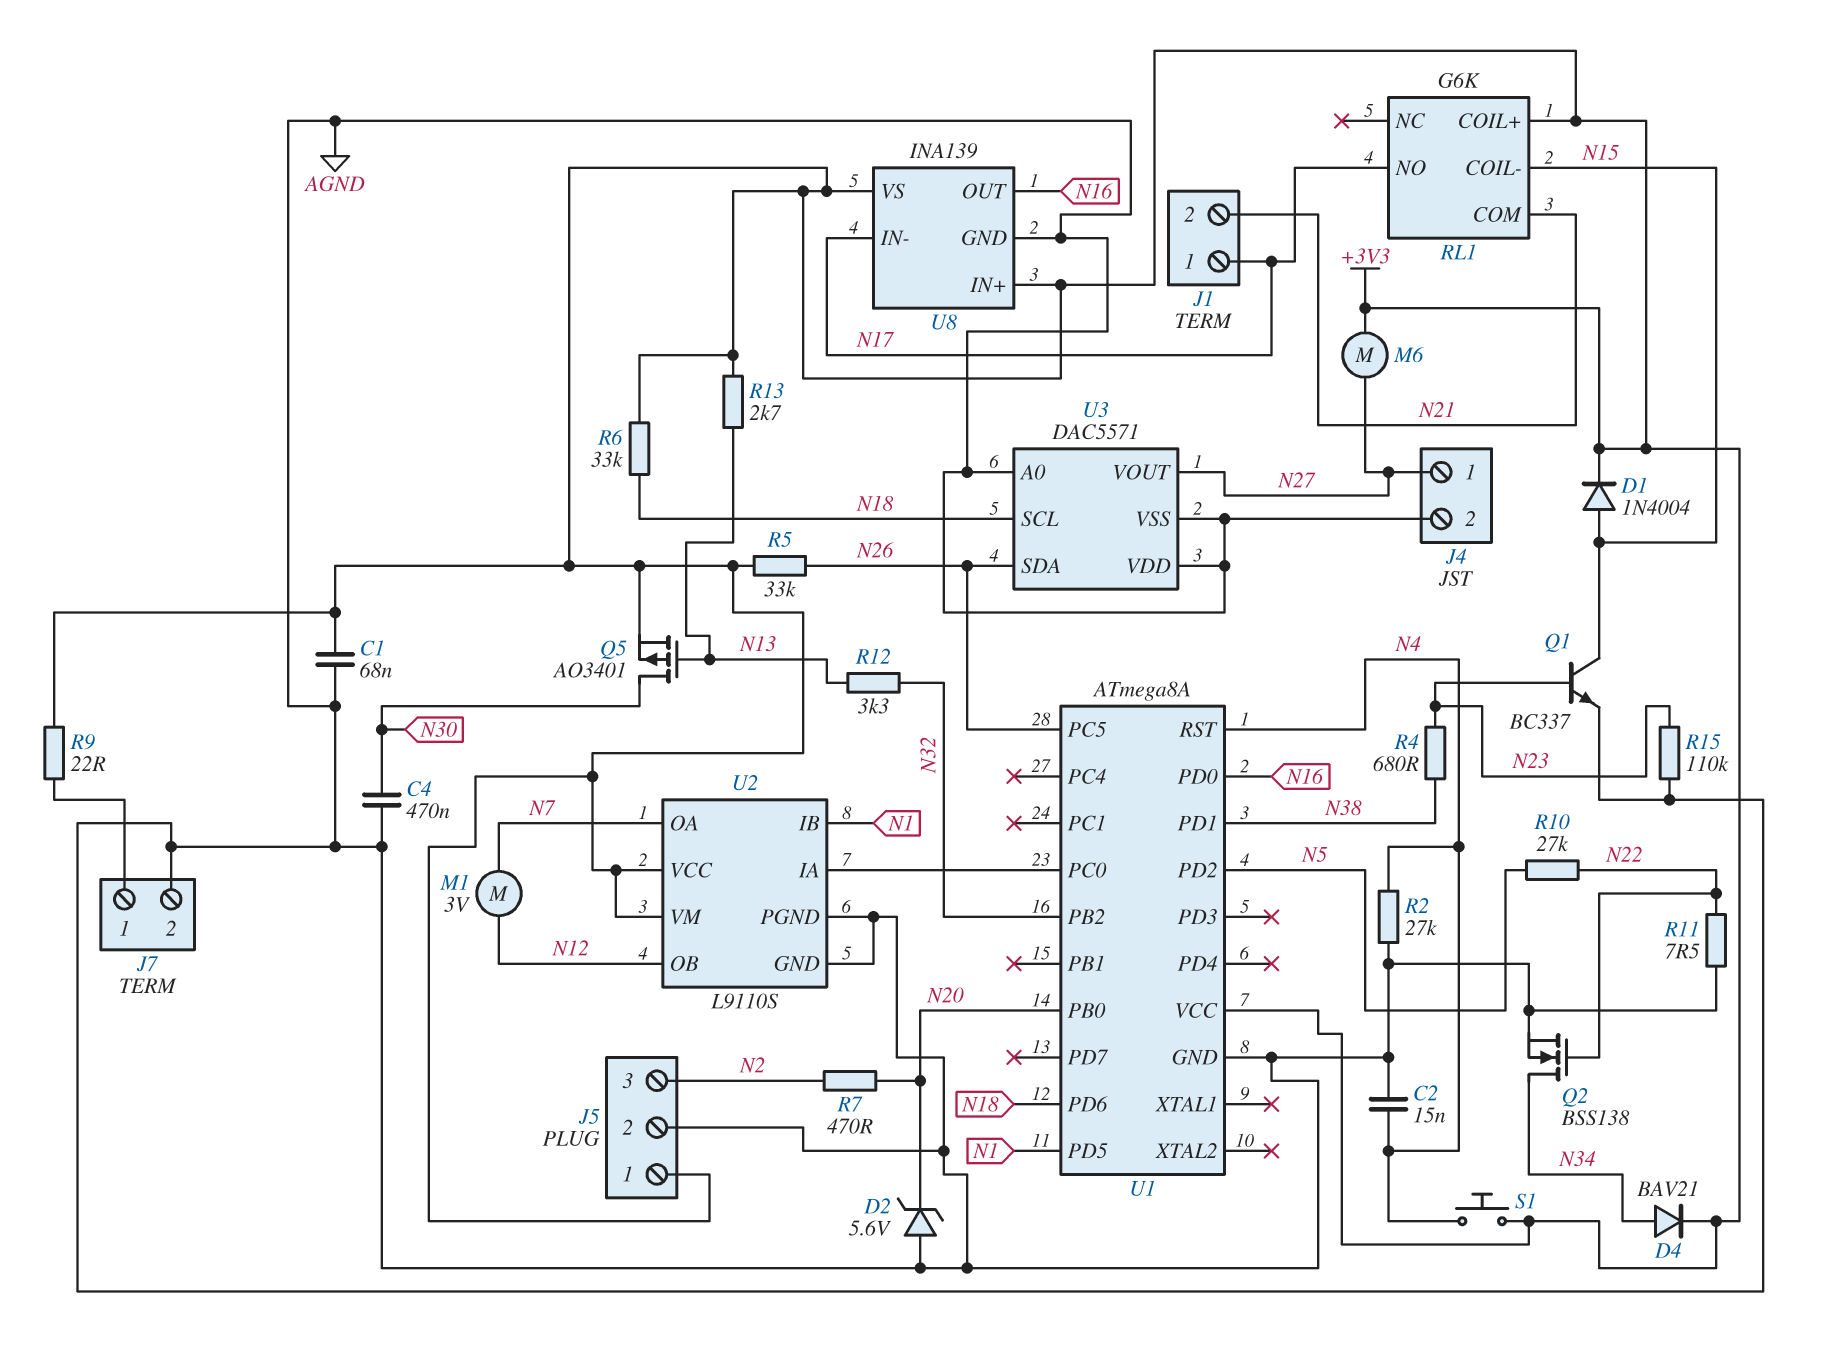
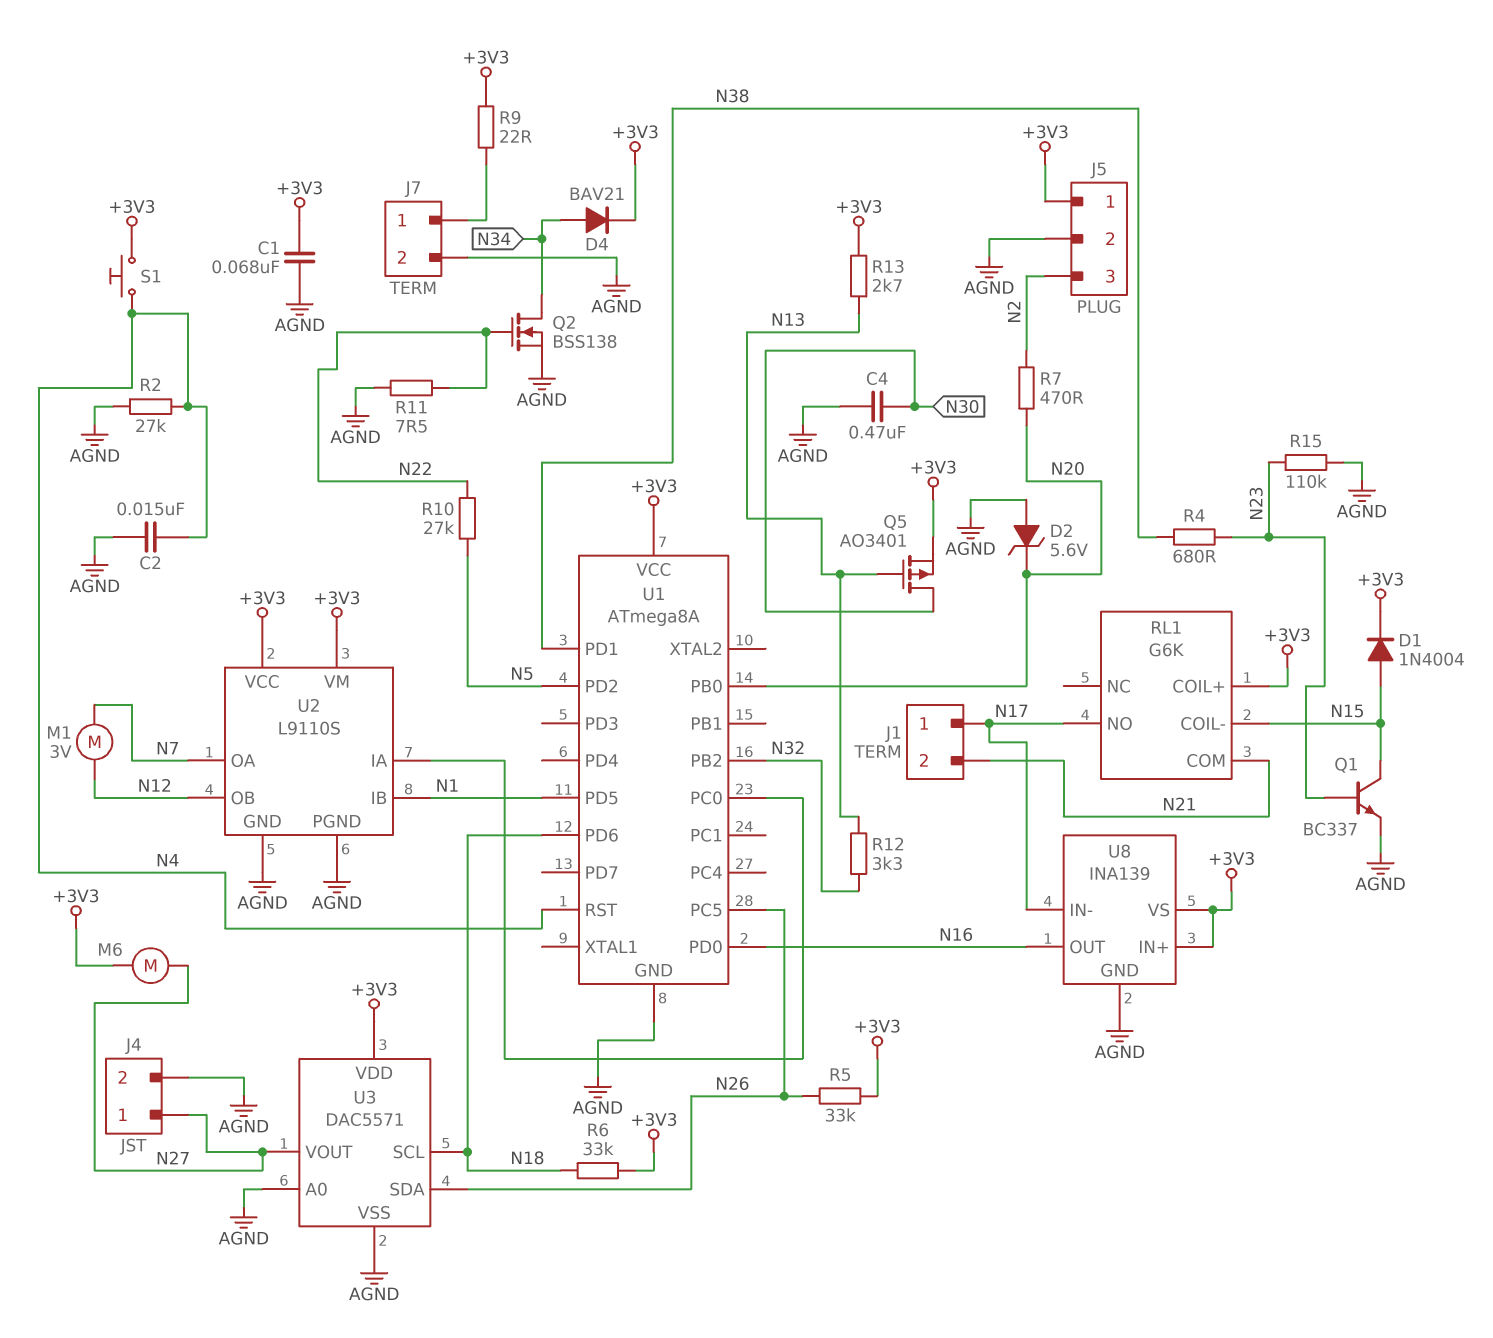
U3 pin VDD: AGND -> +3V3

